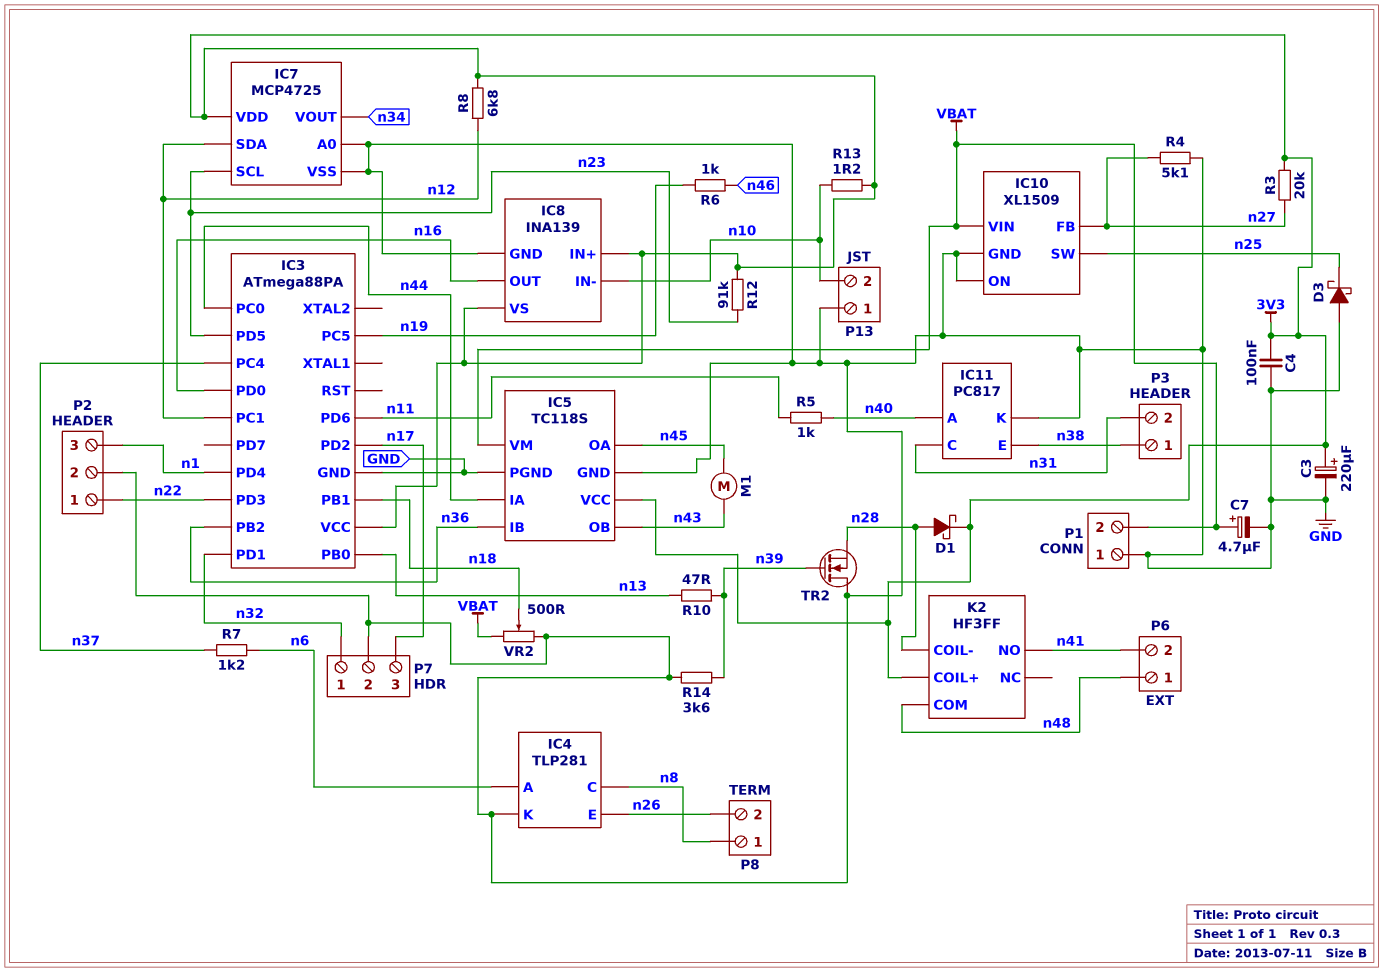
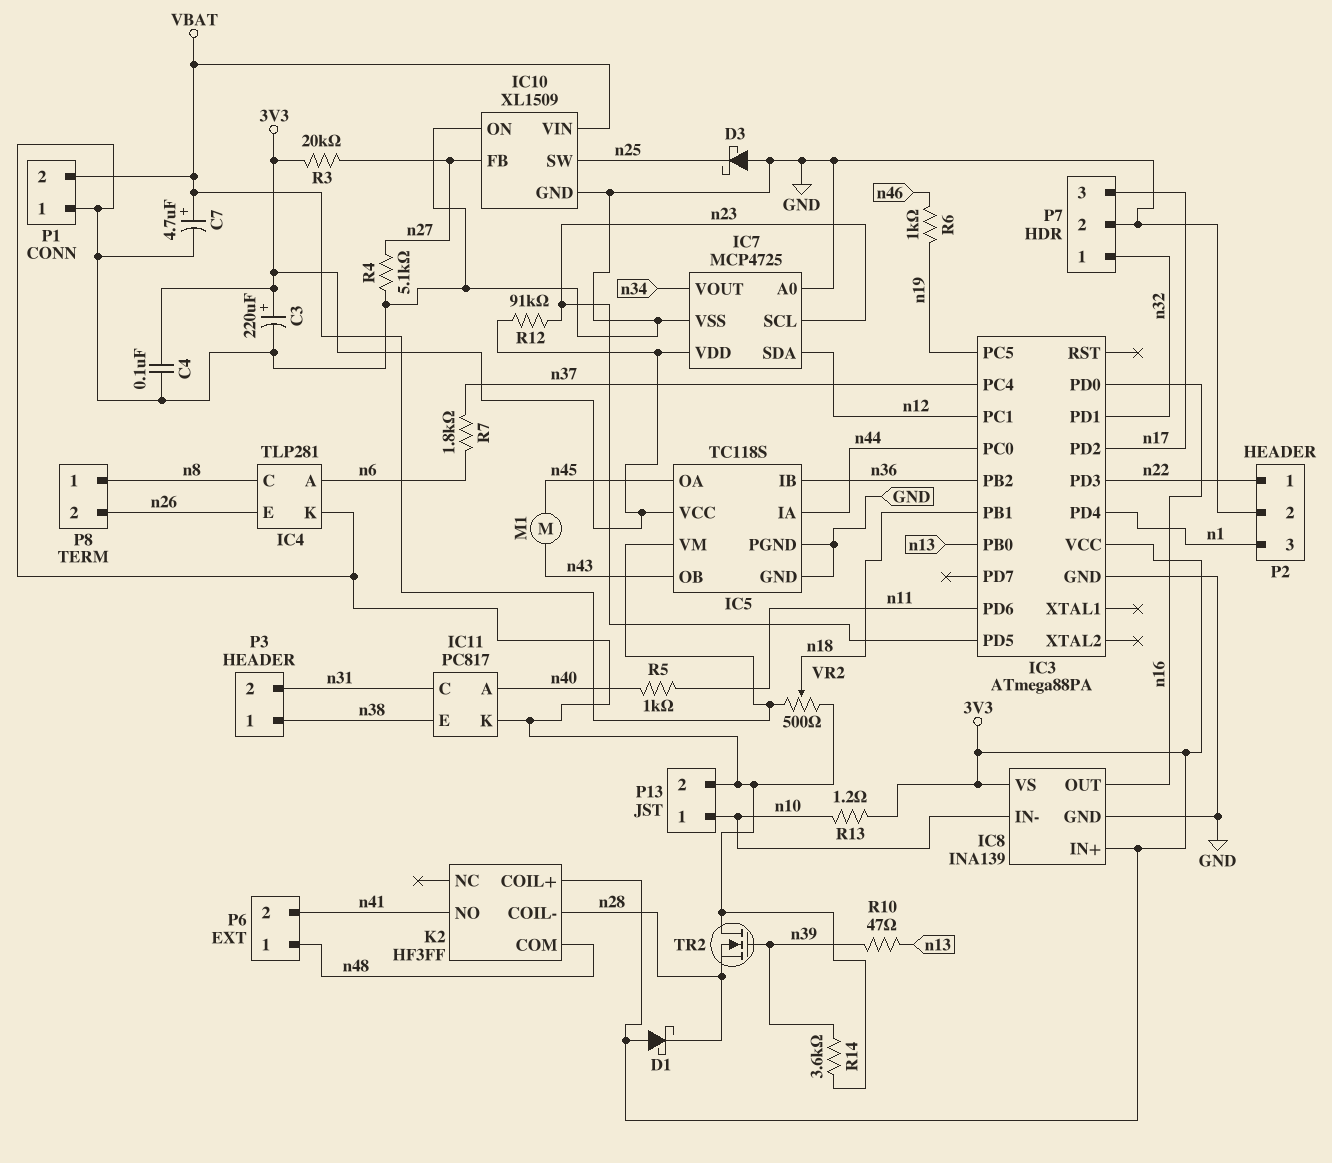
D1: schottky (A n28, K 3V3) -> schottky (A 3V3, K n28)
P13 pin 1: GND -> n10
P13 pin 2: n10 -> GND
R7: 1.2k (n6, n37) -> 1.8k (n6, n37)
R8: 6.8k (3V3, n12) -> none

